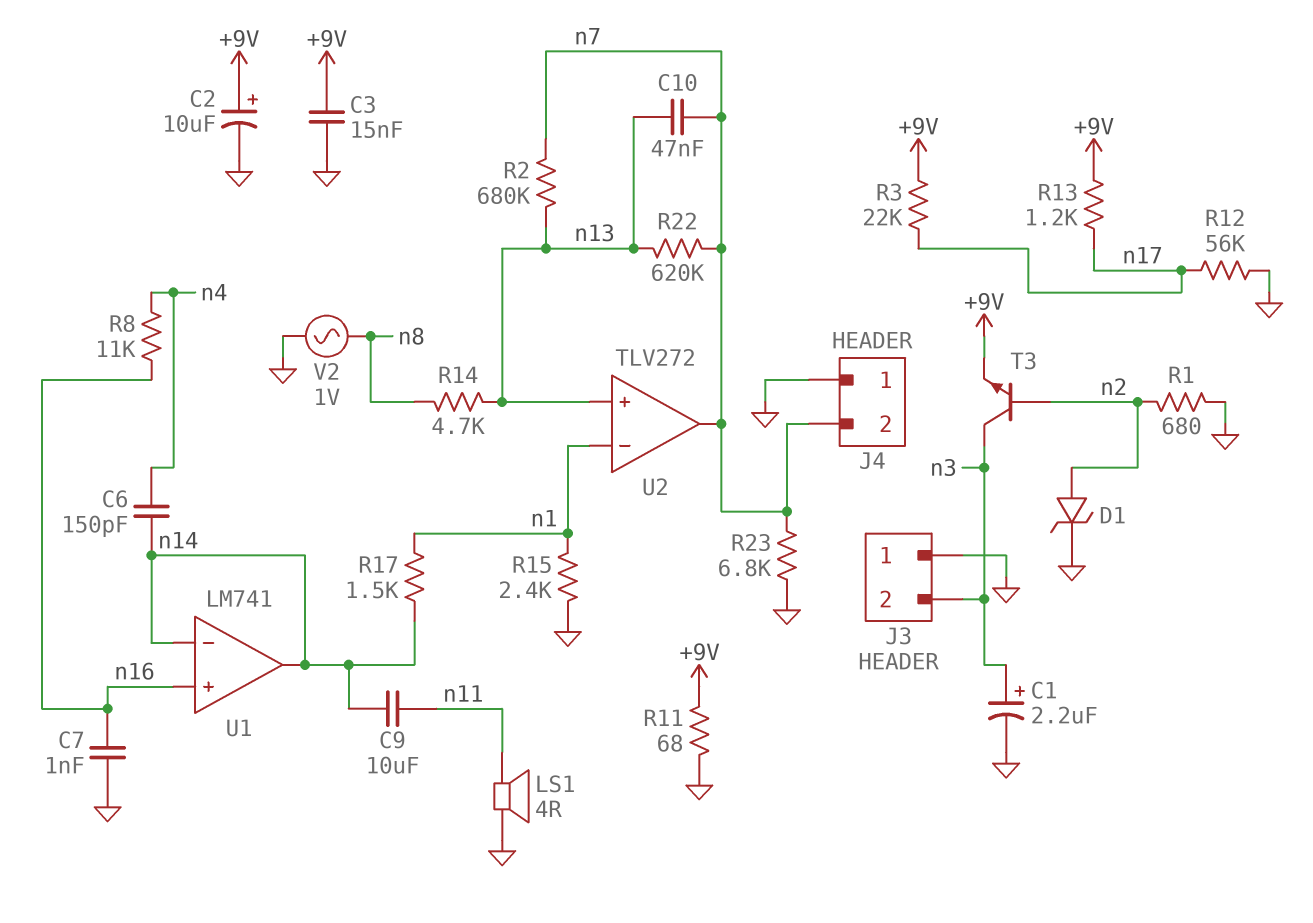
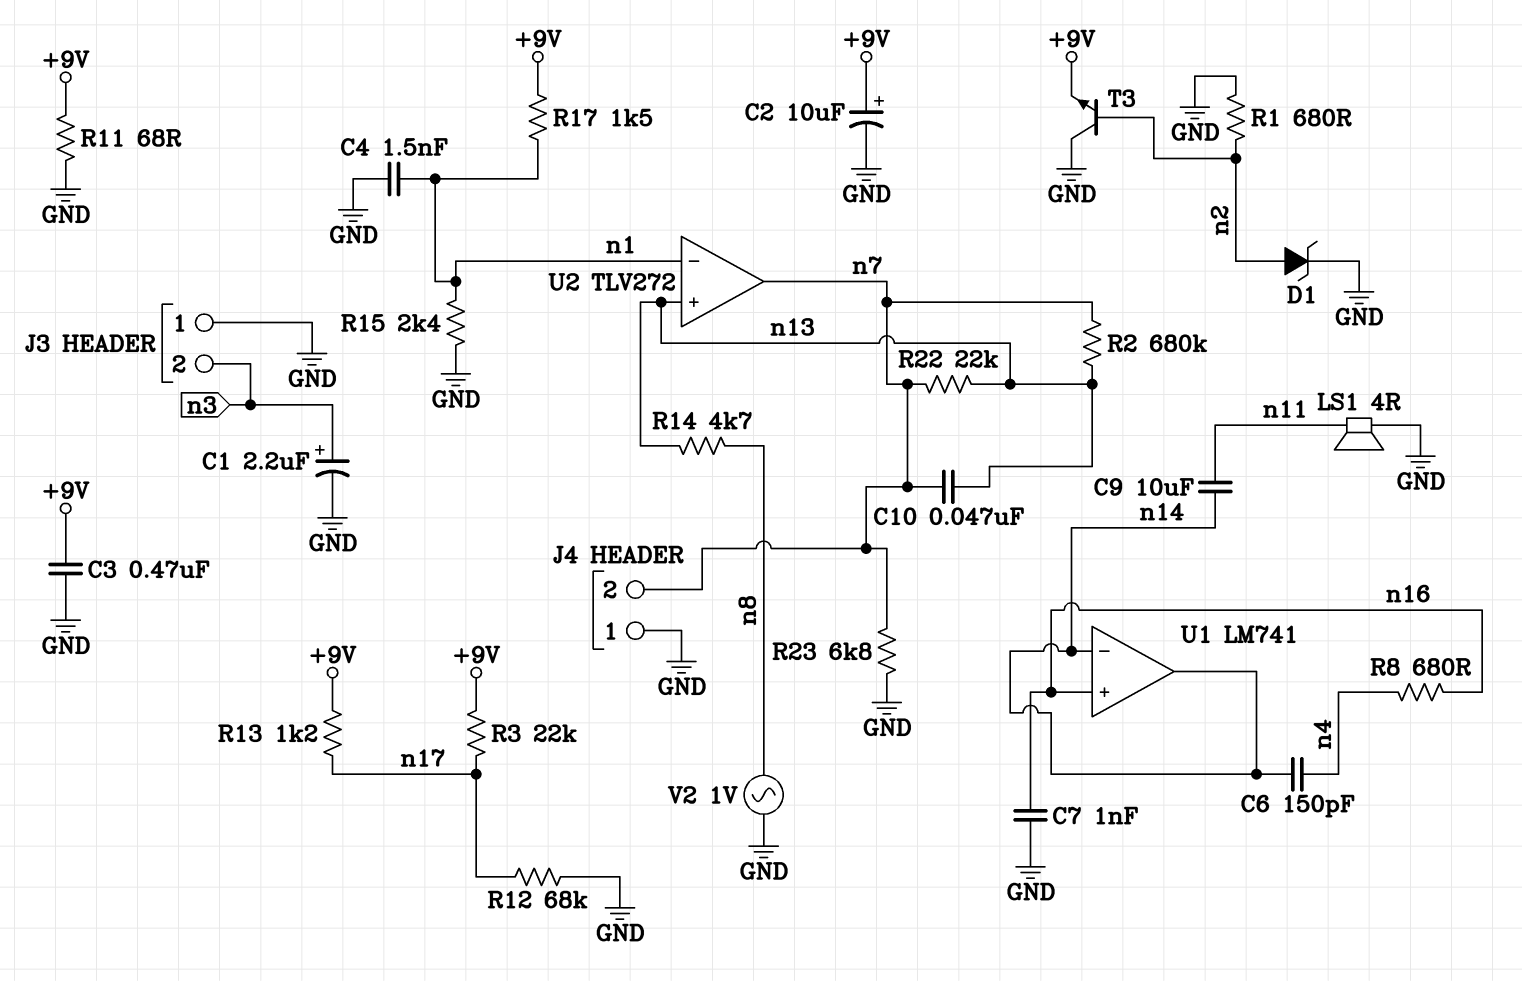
C3: 15nF (+9V, GND) -> 470nF (+9V, GND)
C4: none -> 1.5nF (GND, n1)
R8: 11k (n4, n16) -> 680 (n4, n16)
R12: 56k (GND, n17) -> 68k (GND, n17)
R17: 1.5k (n1, n14) -> 1.5k (+9V, n1)
R22: 620k (n7, n13) -> 22k (n7, n13)
T3: NPN (B n2, C n3, E +9V) -> NPN (B n2, C GND, E +9V)

